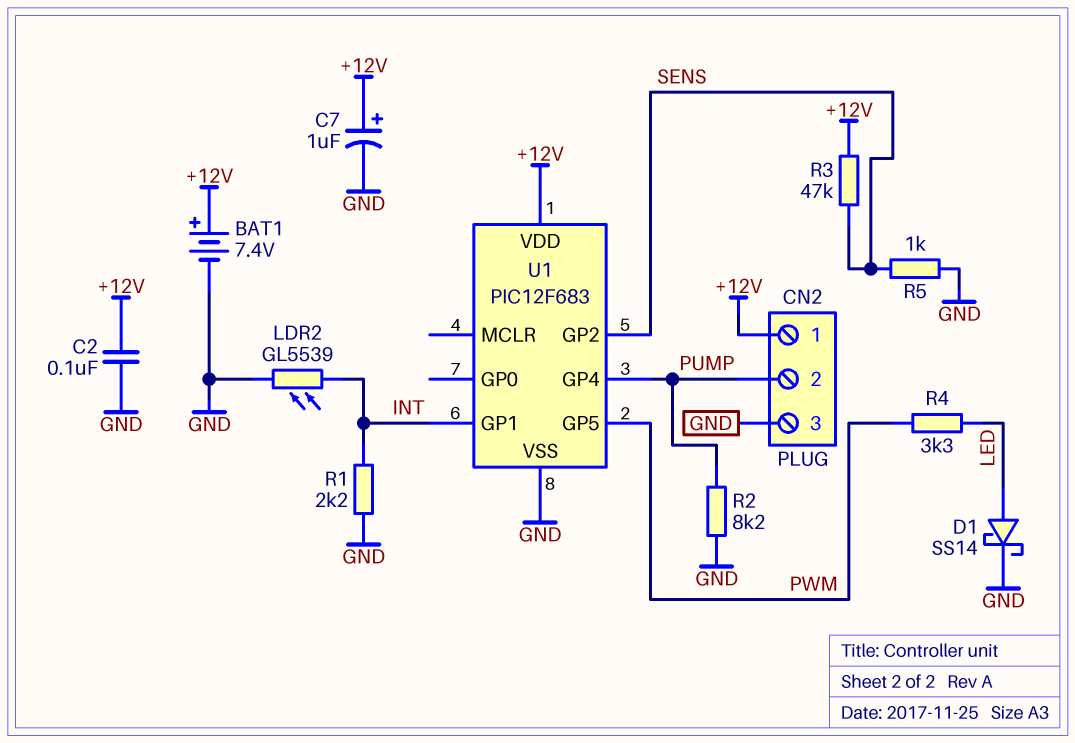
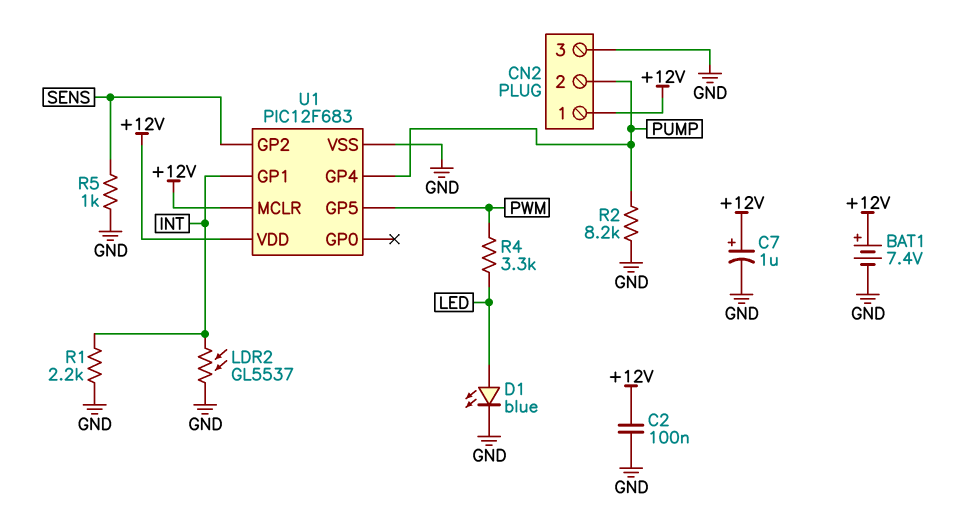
D1: schottky SS14 (A LED, K GND) -> LED blue (A LED, K GND)
LDR2: GL5539 (GND, INT) -> GL5537 (GND, INT)
R3: 47k (+12V, SENS) -> none
U1 pin MCLR: none -> +12V

